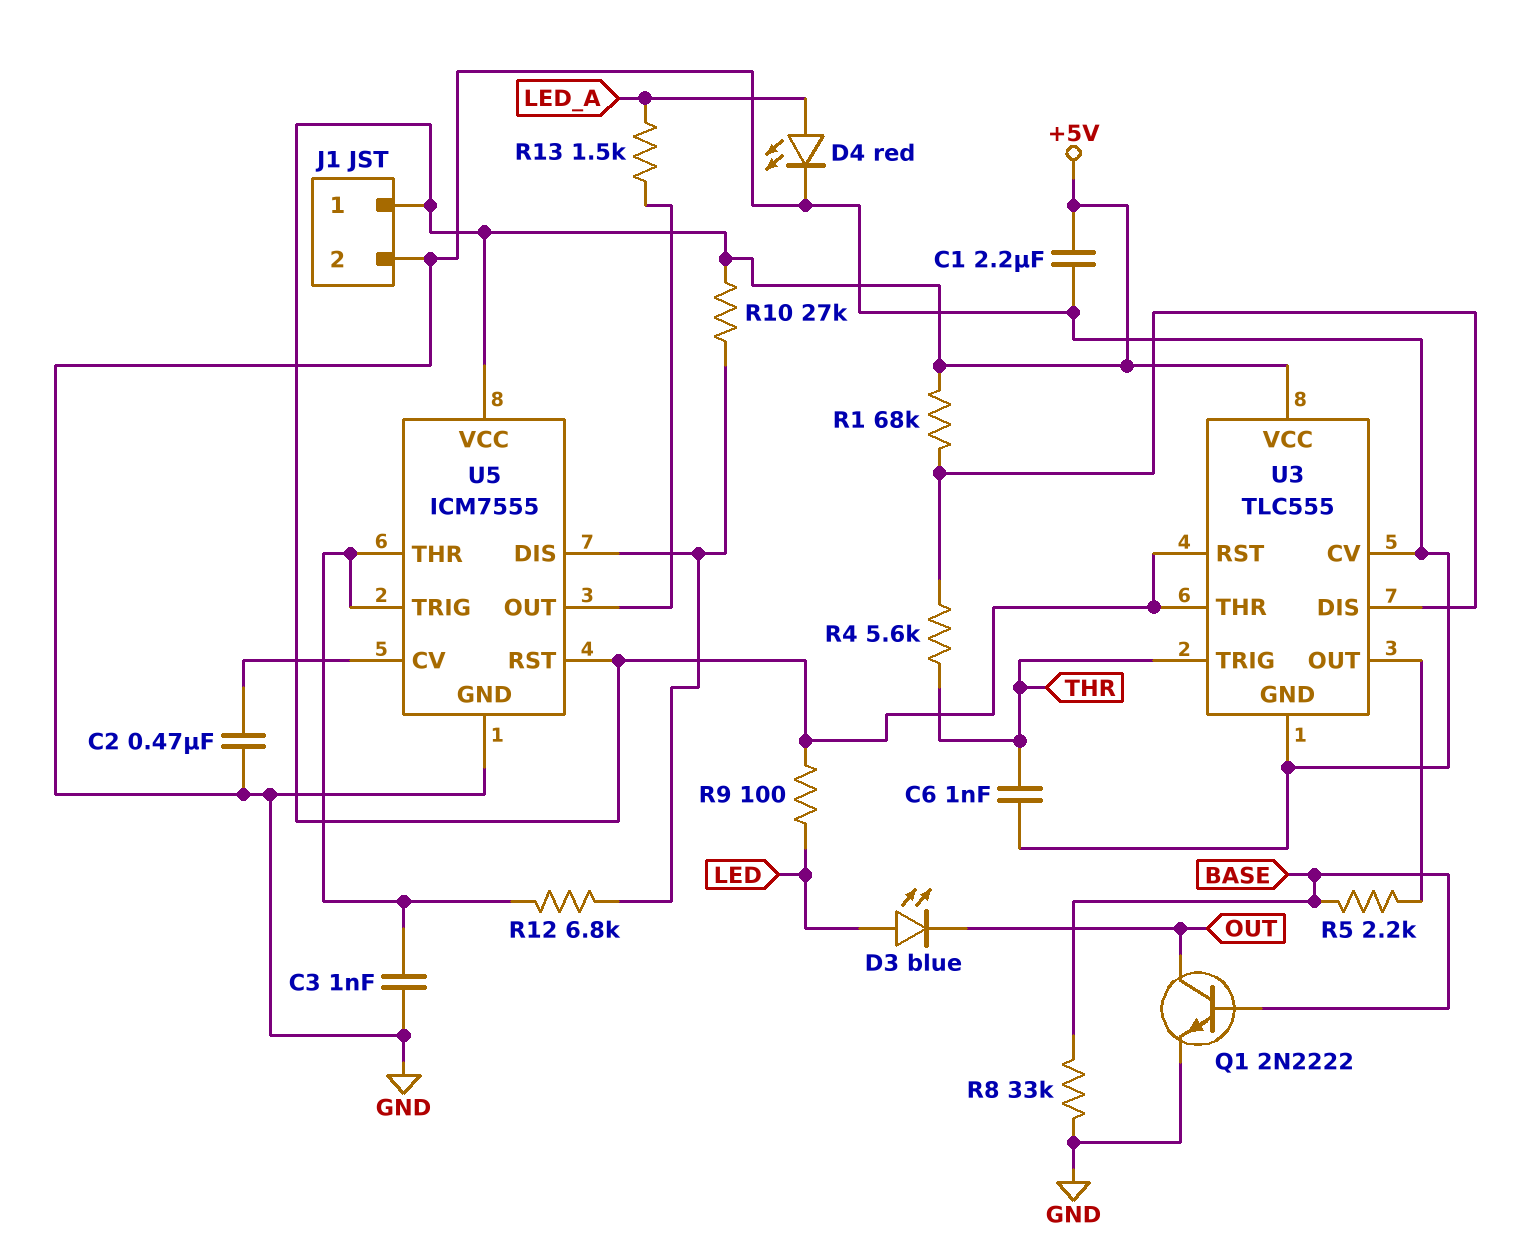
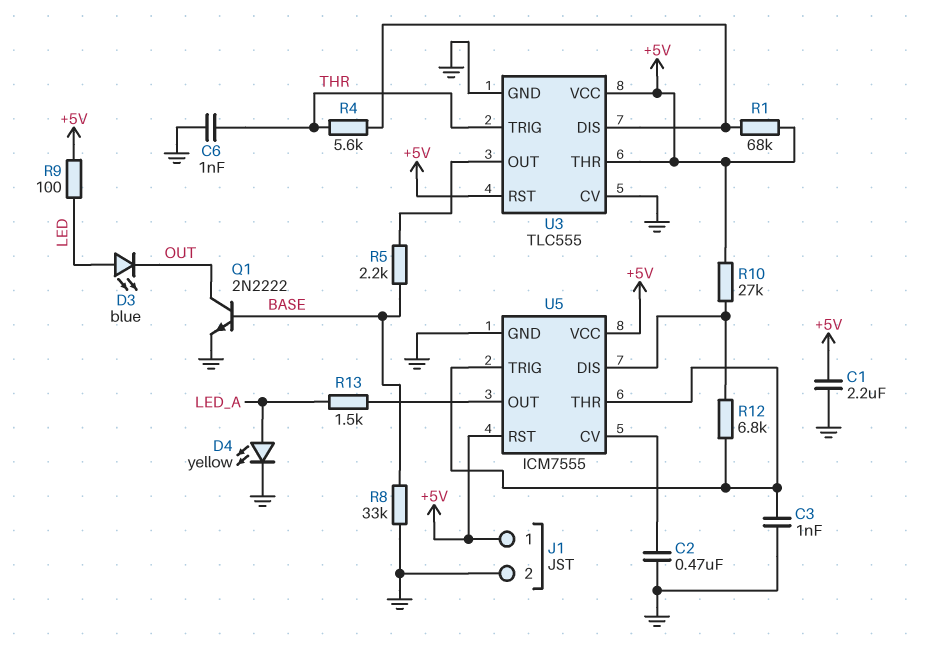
D4: LED red (A LED_A, K GND) -> LED yellow (A LED_A, K GND)

